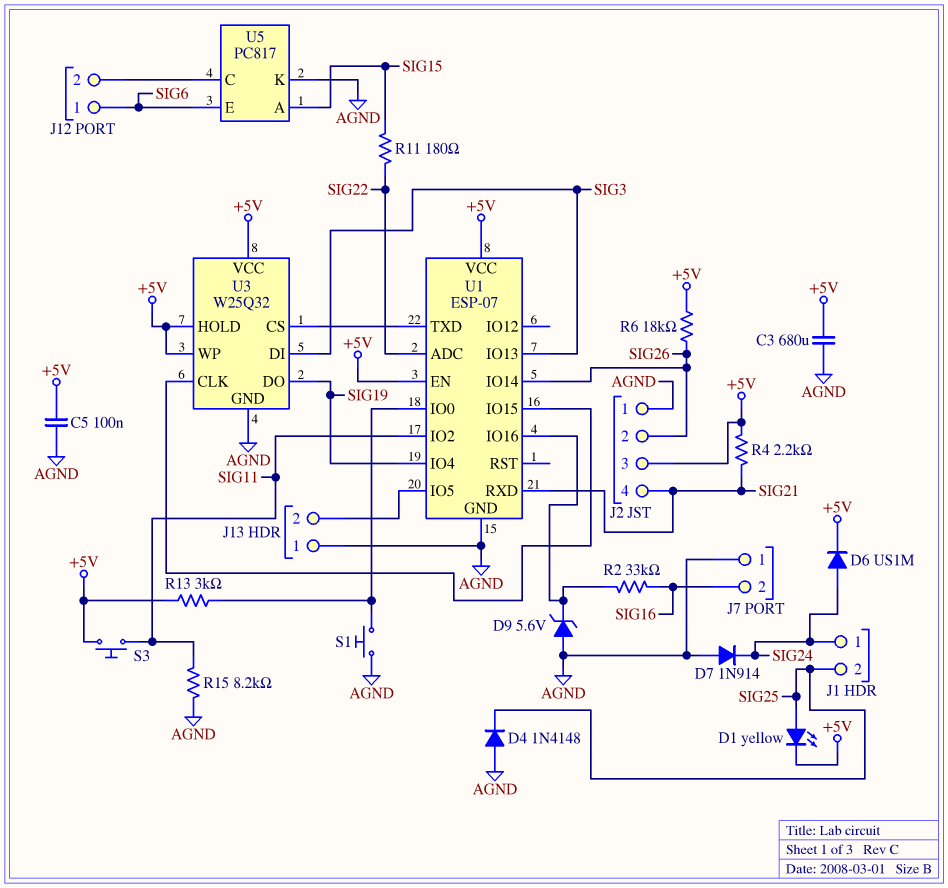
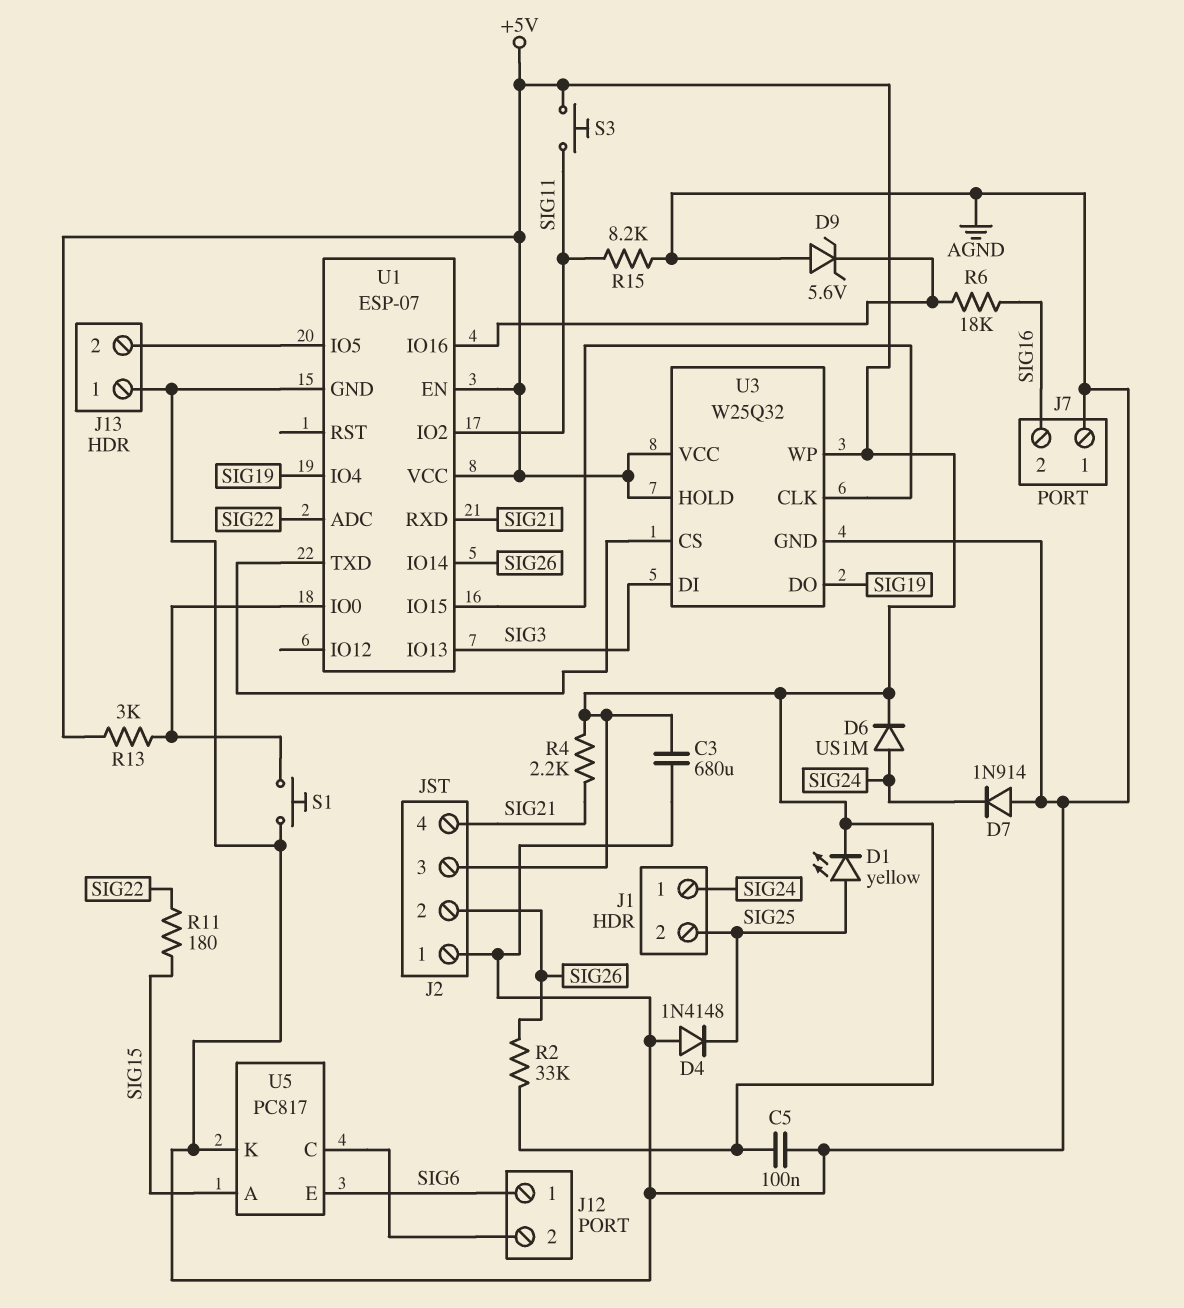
R2: 33k (SIG16, U1/IO16) -> 33k (+5V, SIG26)
R6: 18k (+5V, SIG26) -> 18k (SIG16, U1/IO16)

